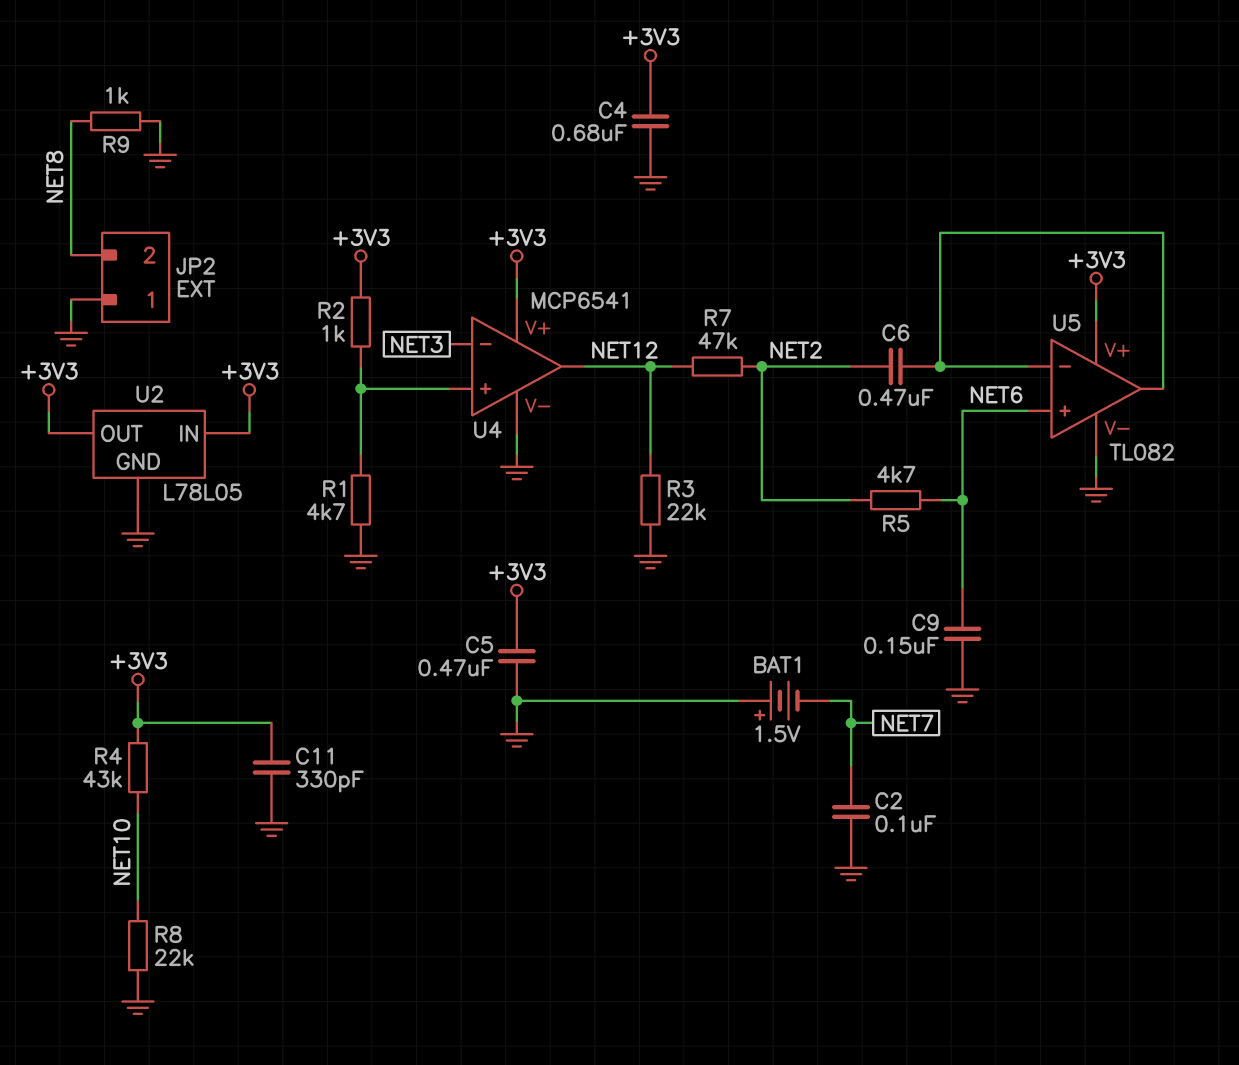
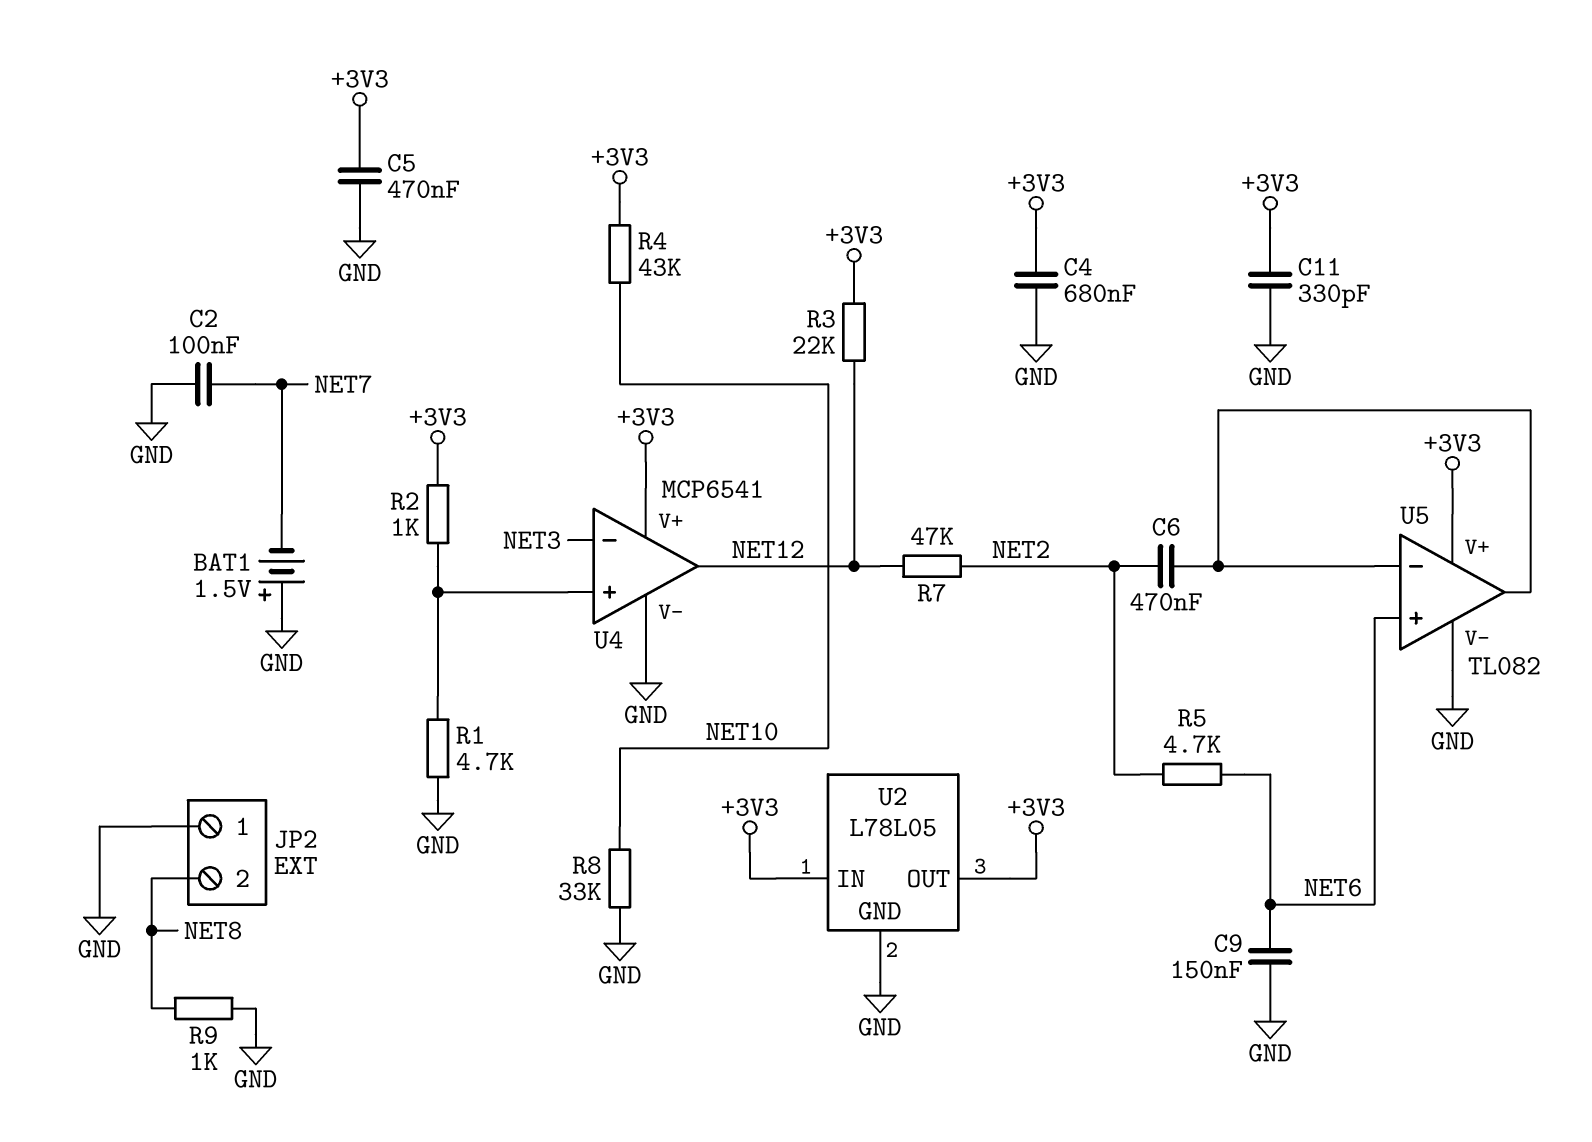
R3: 22k (GND, NET12) -> 22k (+3V3, NET12)
R8: 22k (GND, NET10) -> 33k (GND, NET10)

